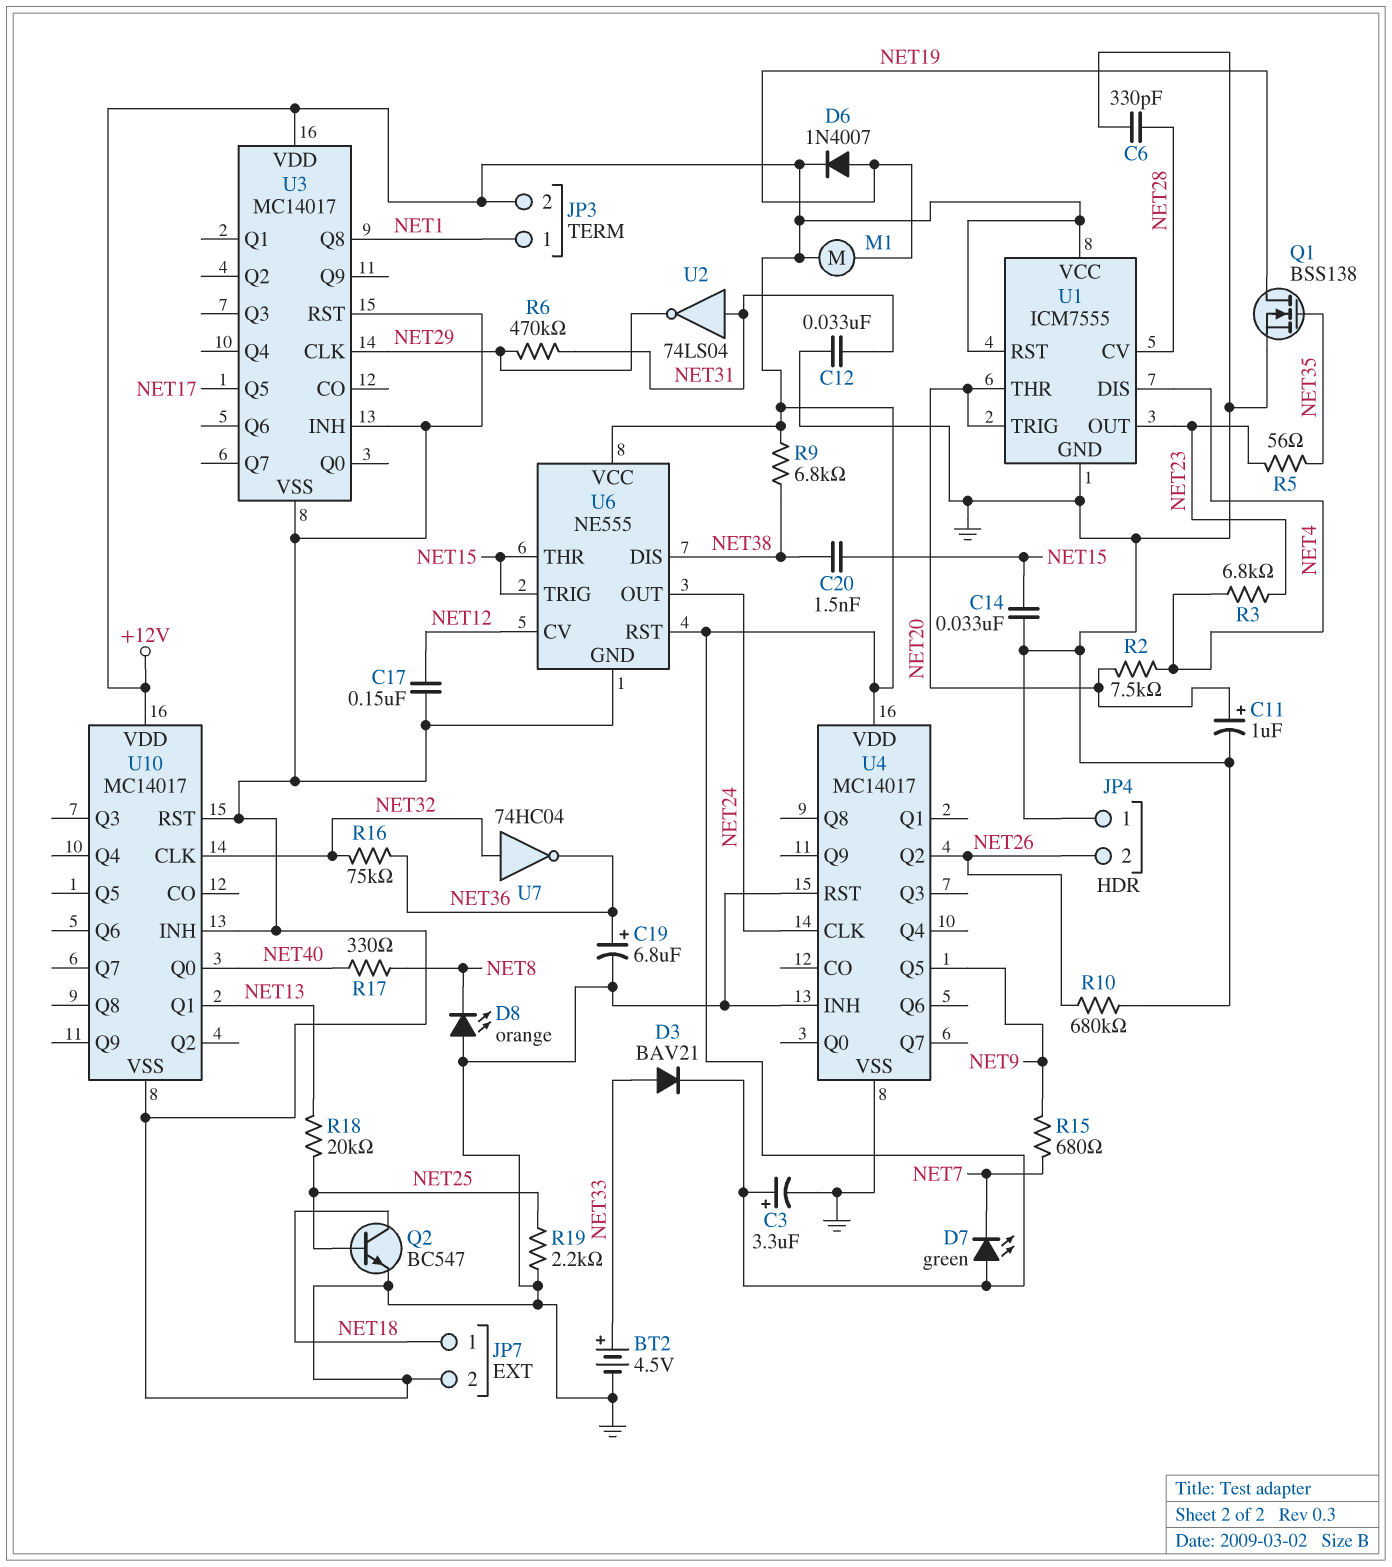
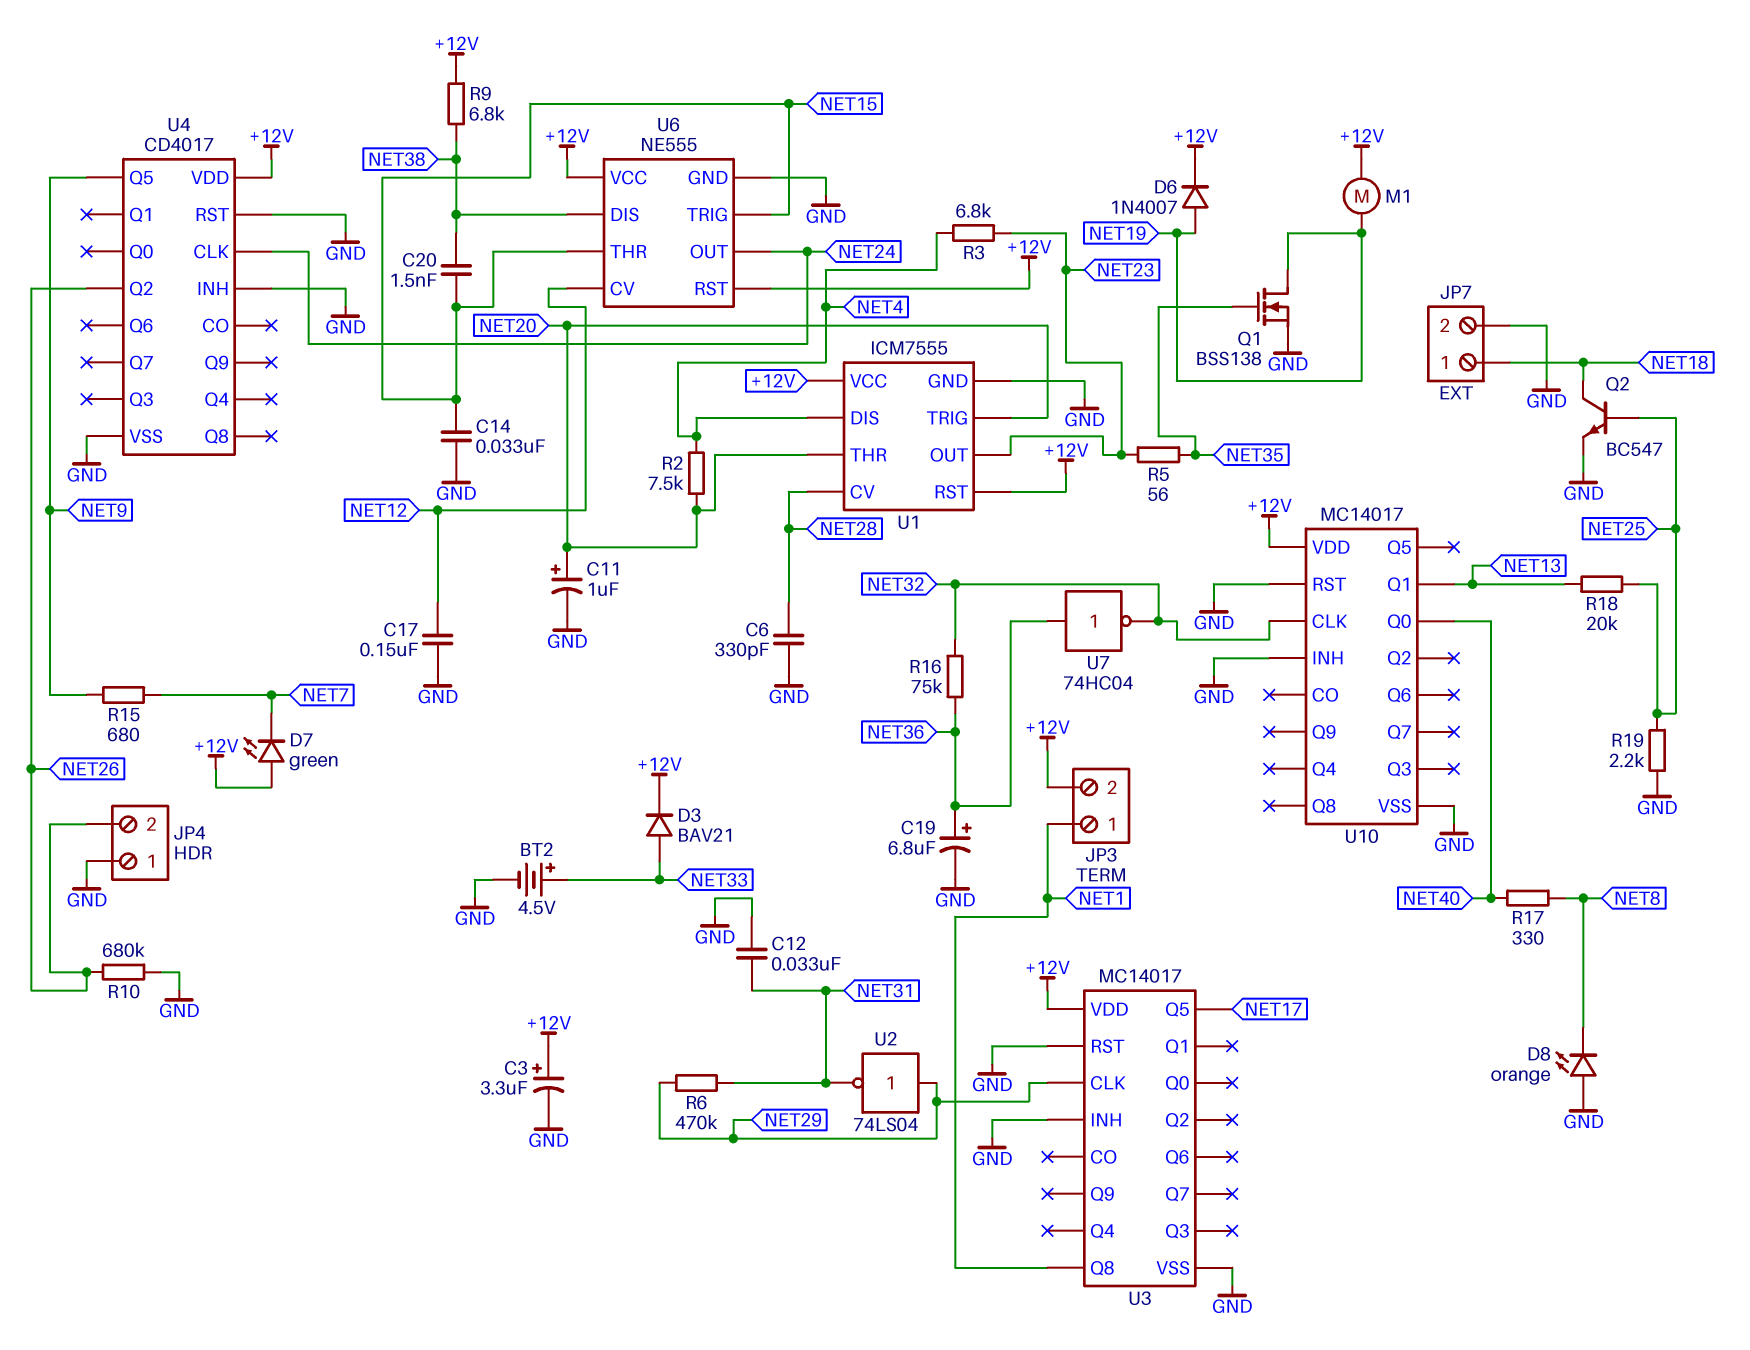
U2: NOT 74LS04 (in NET31, out NET29) -> NOT 74LS04 (in NET29, out NET31)
U4: MC14017 -> CD4017
U7: NOT 74HC04 (in NET32, out NET36) -> NOT 74HC04 (in NET36, out NET32)

